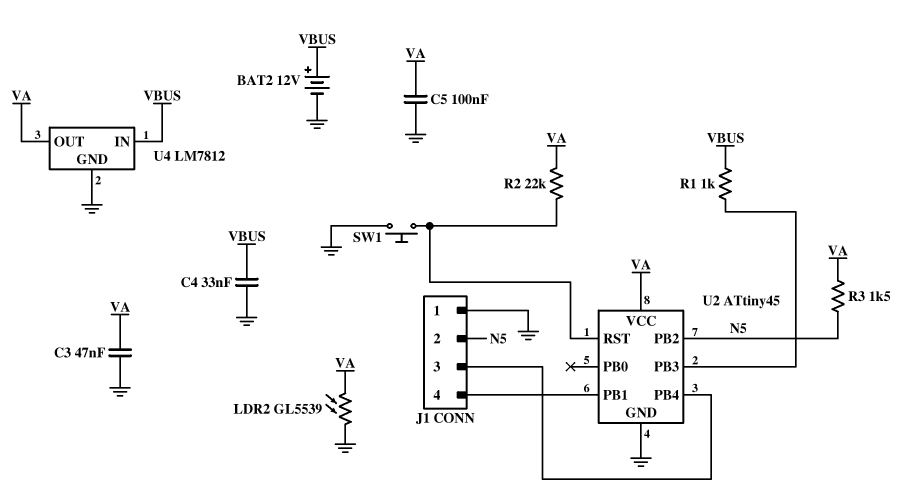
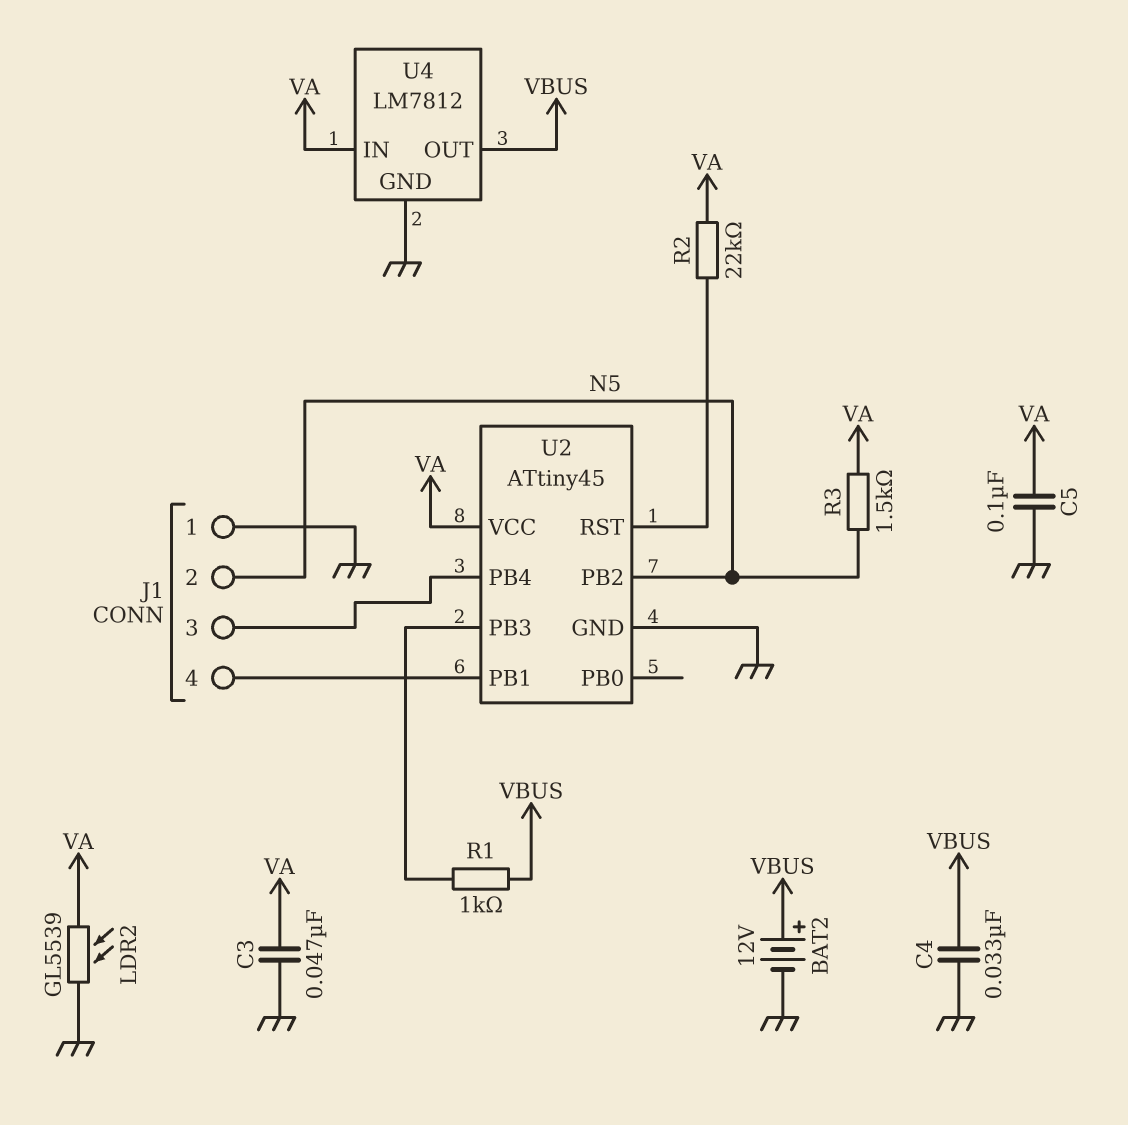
SW1: button (GND, U2/RST) -> none
U4 pin IN: VBUS -> VA
U4 pin OUT: VA -> VBUS

